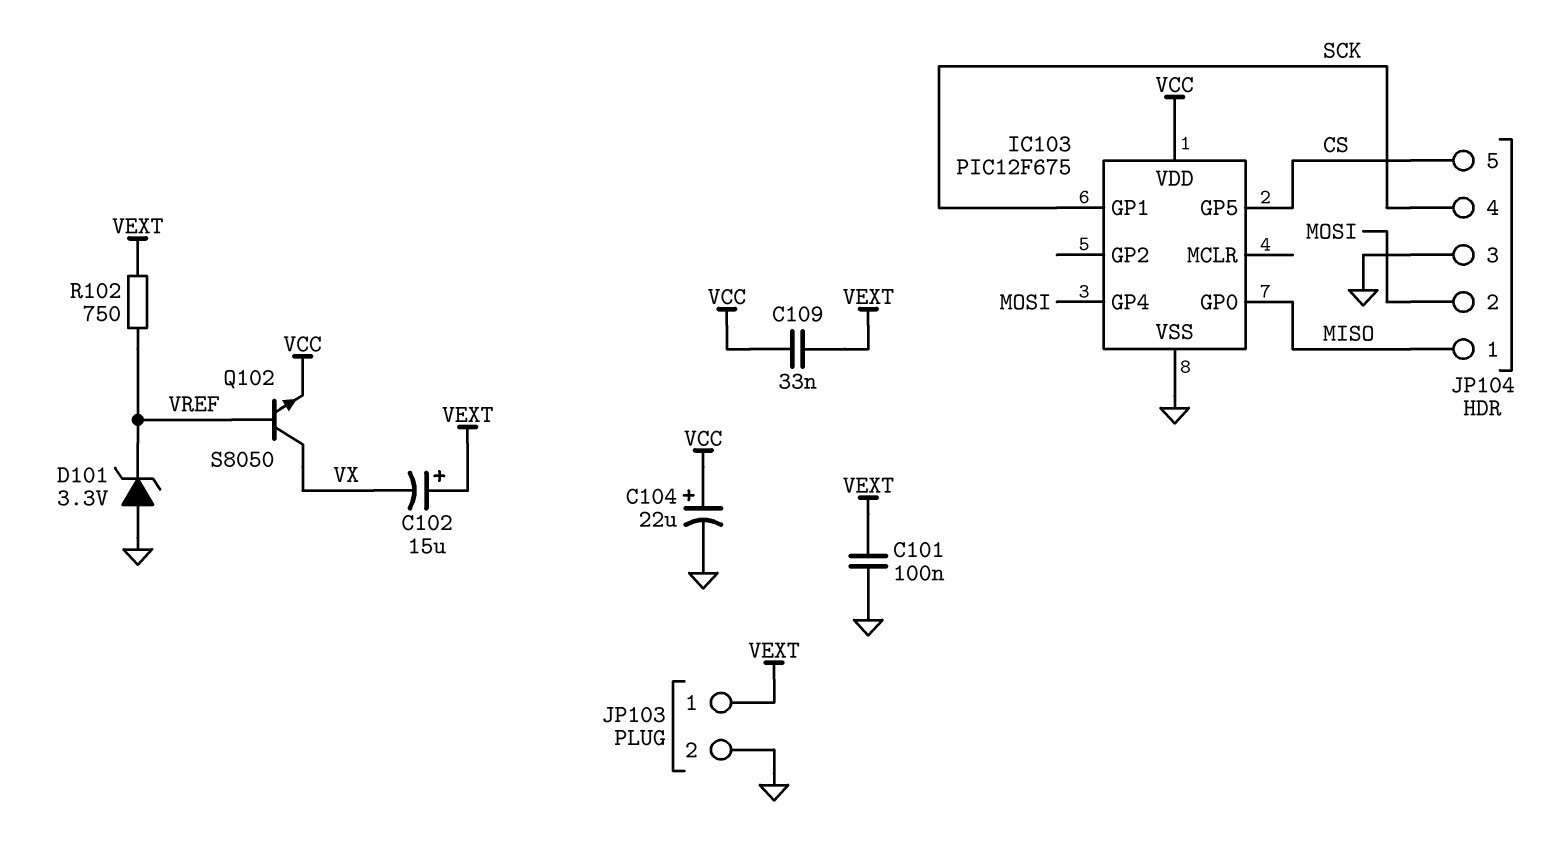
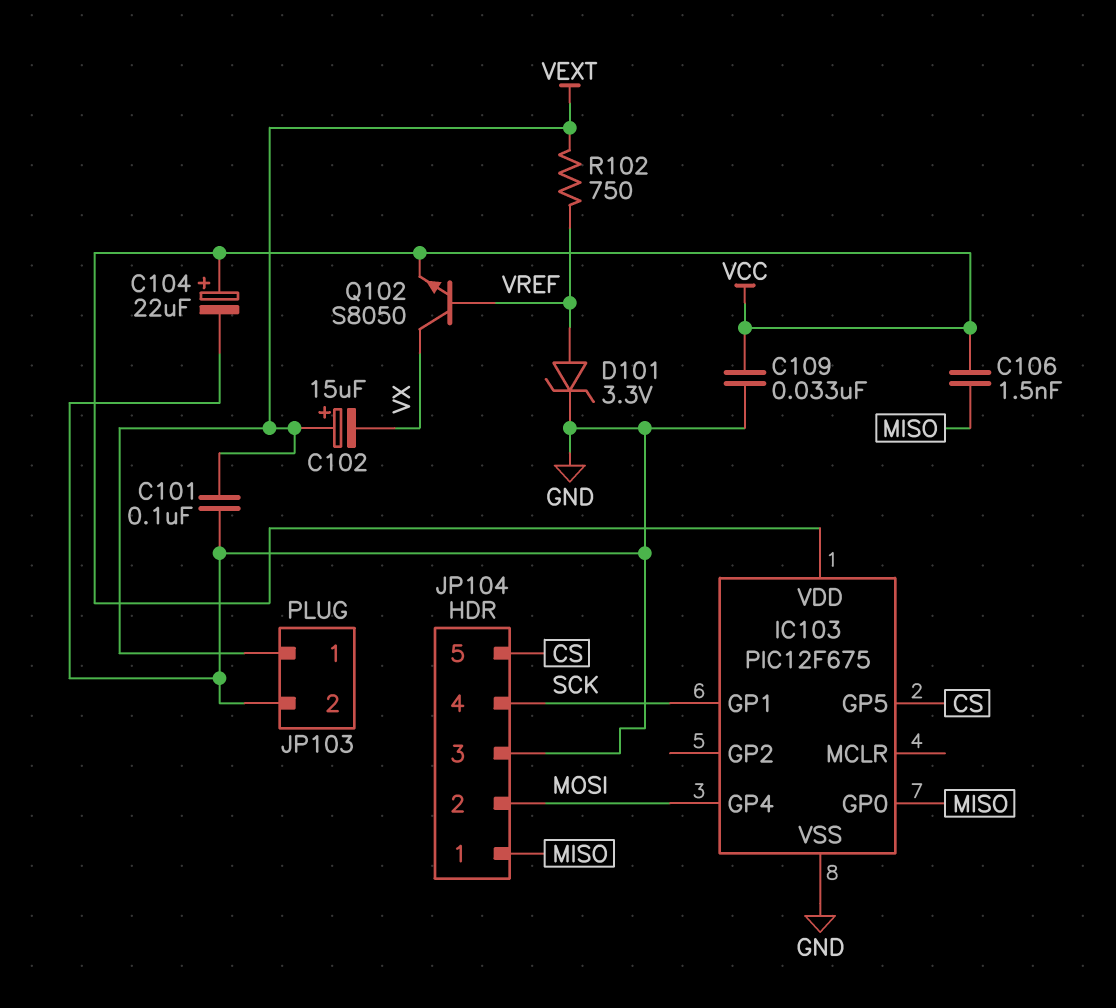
C106: none -> 1.5nF (MISO, VCC)
C109: 33nF (VCC, VEXT) -> 33nF (GND, VCC)
D101: zener 3.3V (A GND, K VREF) -> zener 3.3V (A VREF, K GND)

